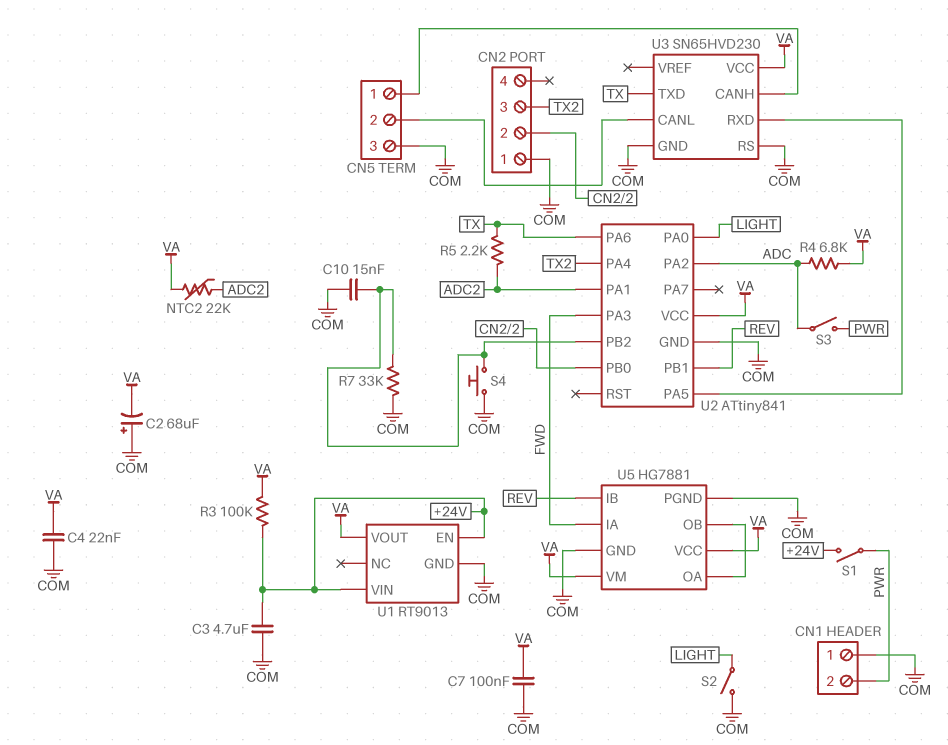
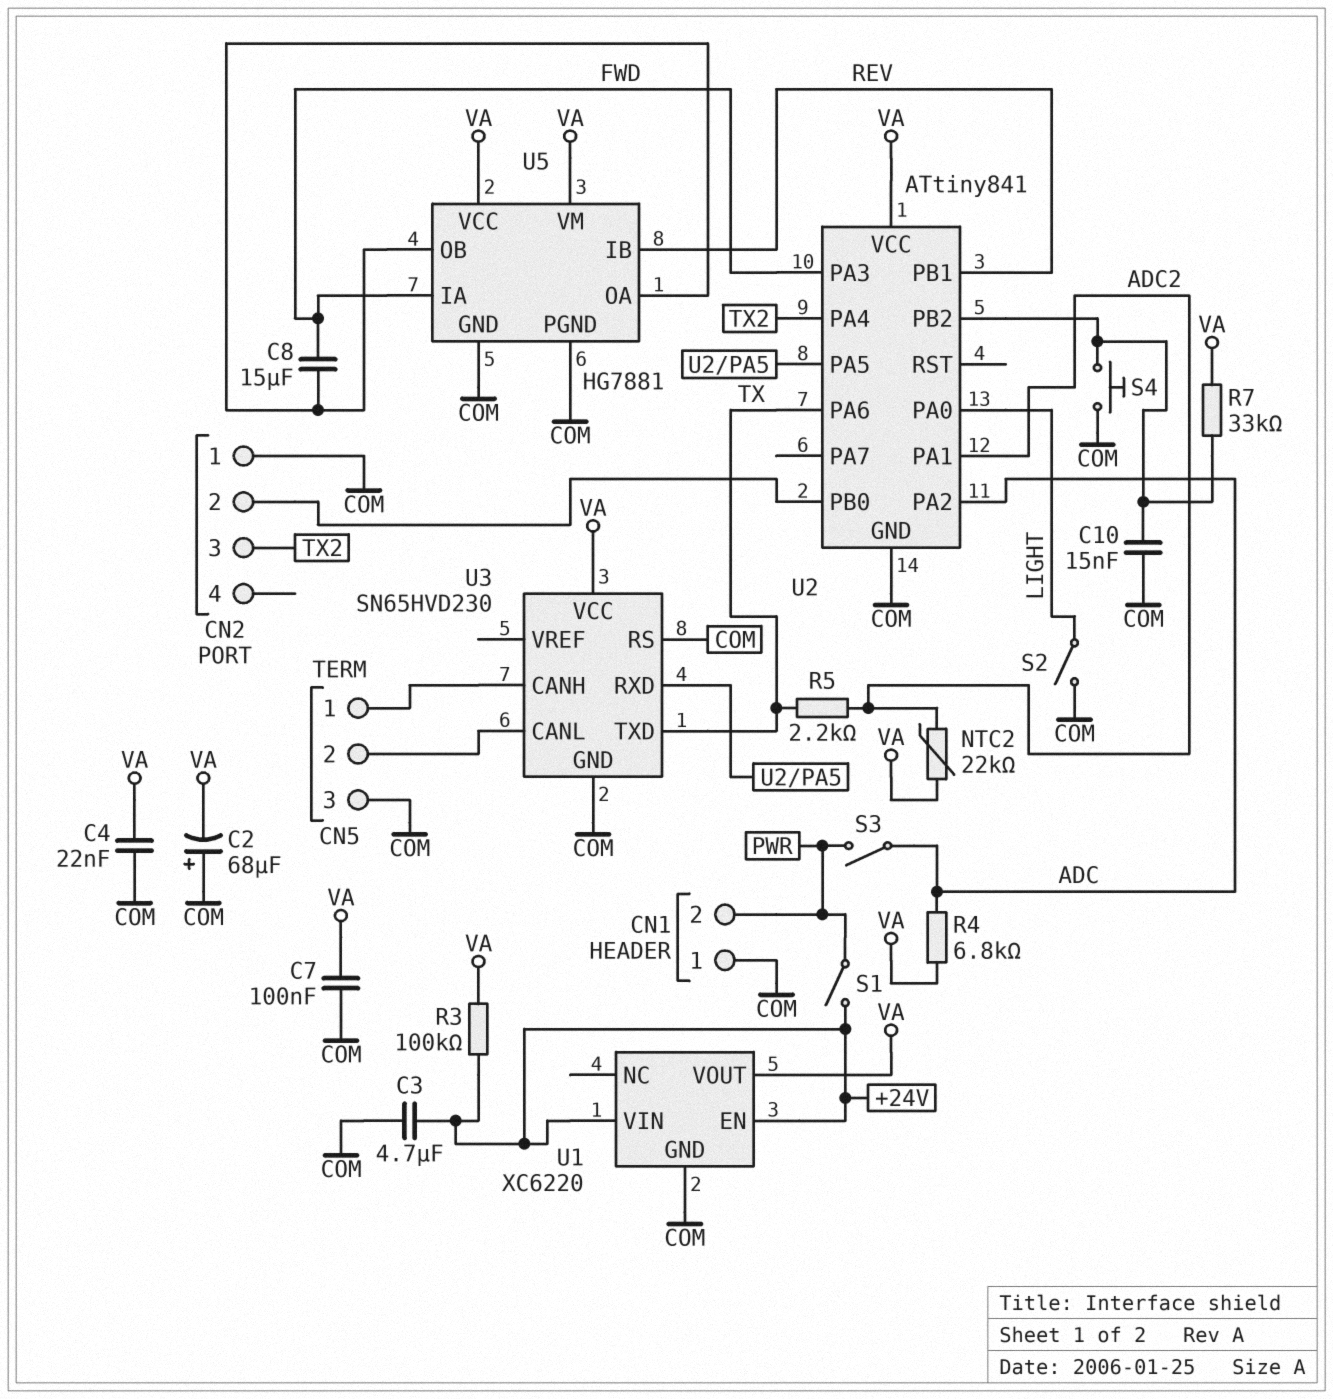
C8: none -> 15uF (FWD, U5/OA)
R7: 33k (COM, U2/PB2) -> 33k (U2/PB2, VA)
U1: RT9013 -> XC6220

